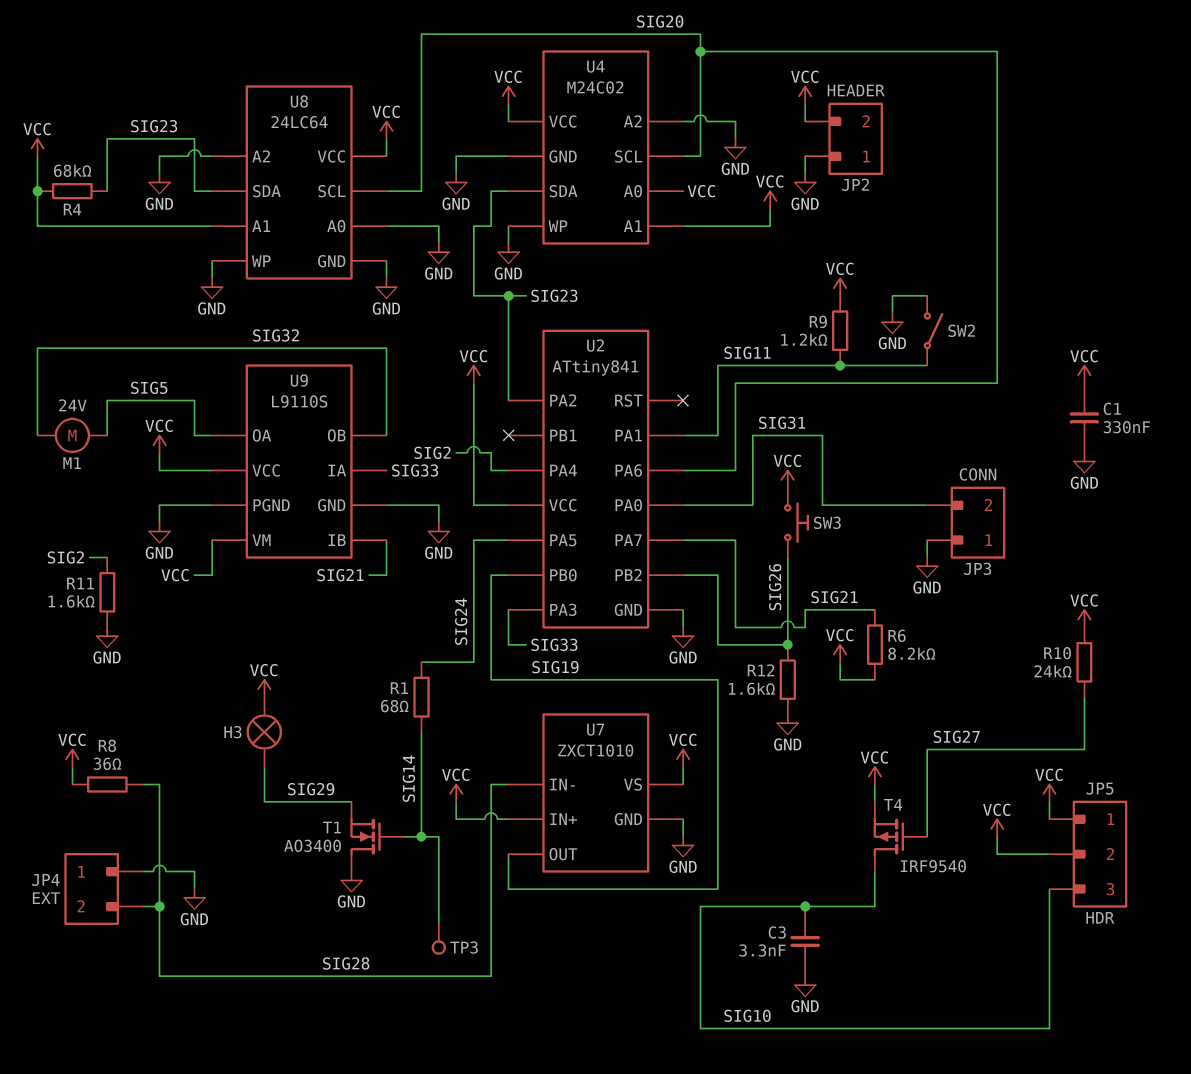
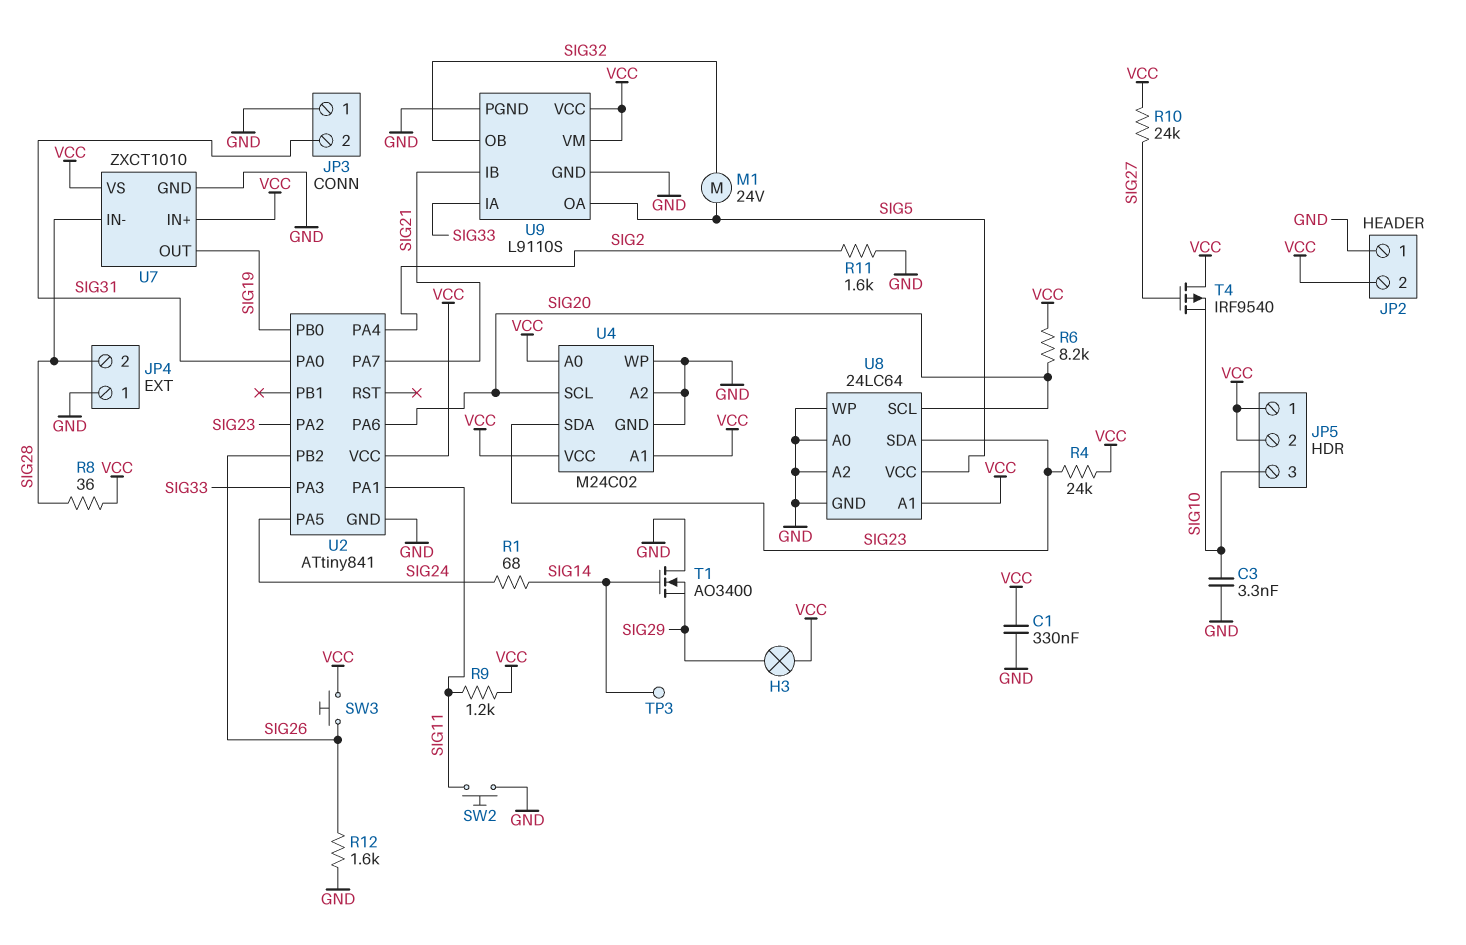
R4: 68k (SIG23, VCC) -> 24k (SIG23, VCC)
R6: 8.2k (SIG21, VCC) -> 8.2k (SIG20, VCC)
SW2: switch (GND, SIG11) -> button (GND, SIG11)
T4: PMOS IRF9540 (G SIG27, D SIG10, S VCC) -> PMOS IRF9540 (G SIG27, D VCC, S SIG10)
U8 pin VCC: VCC -> SIG5

